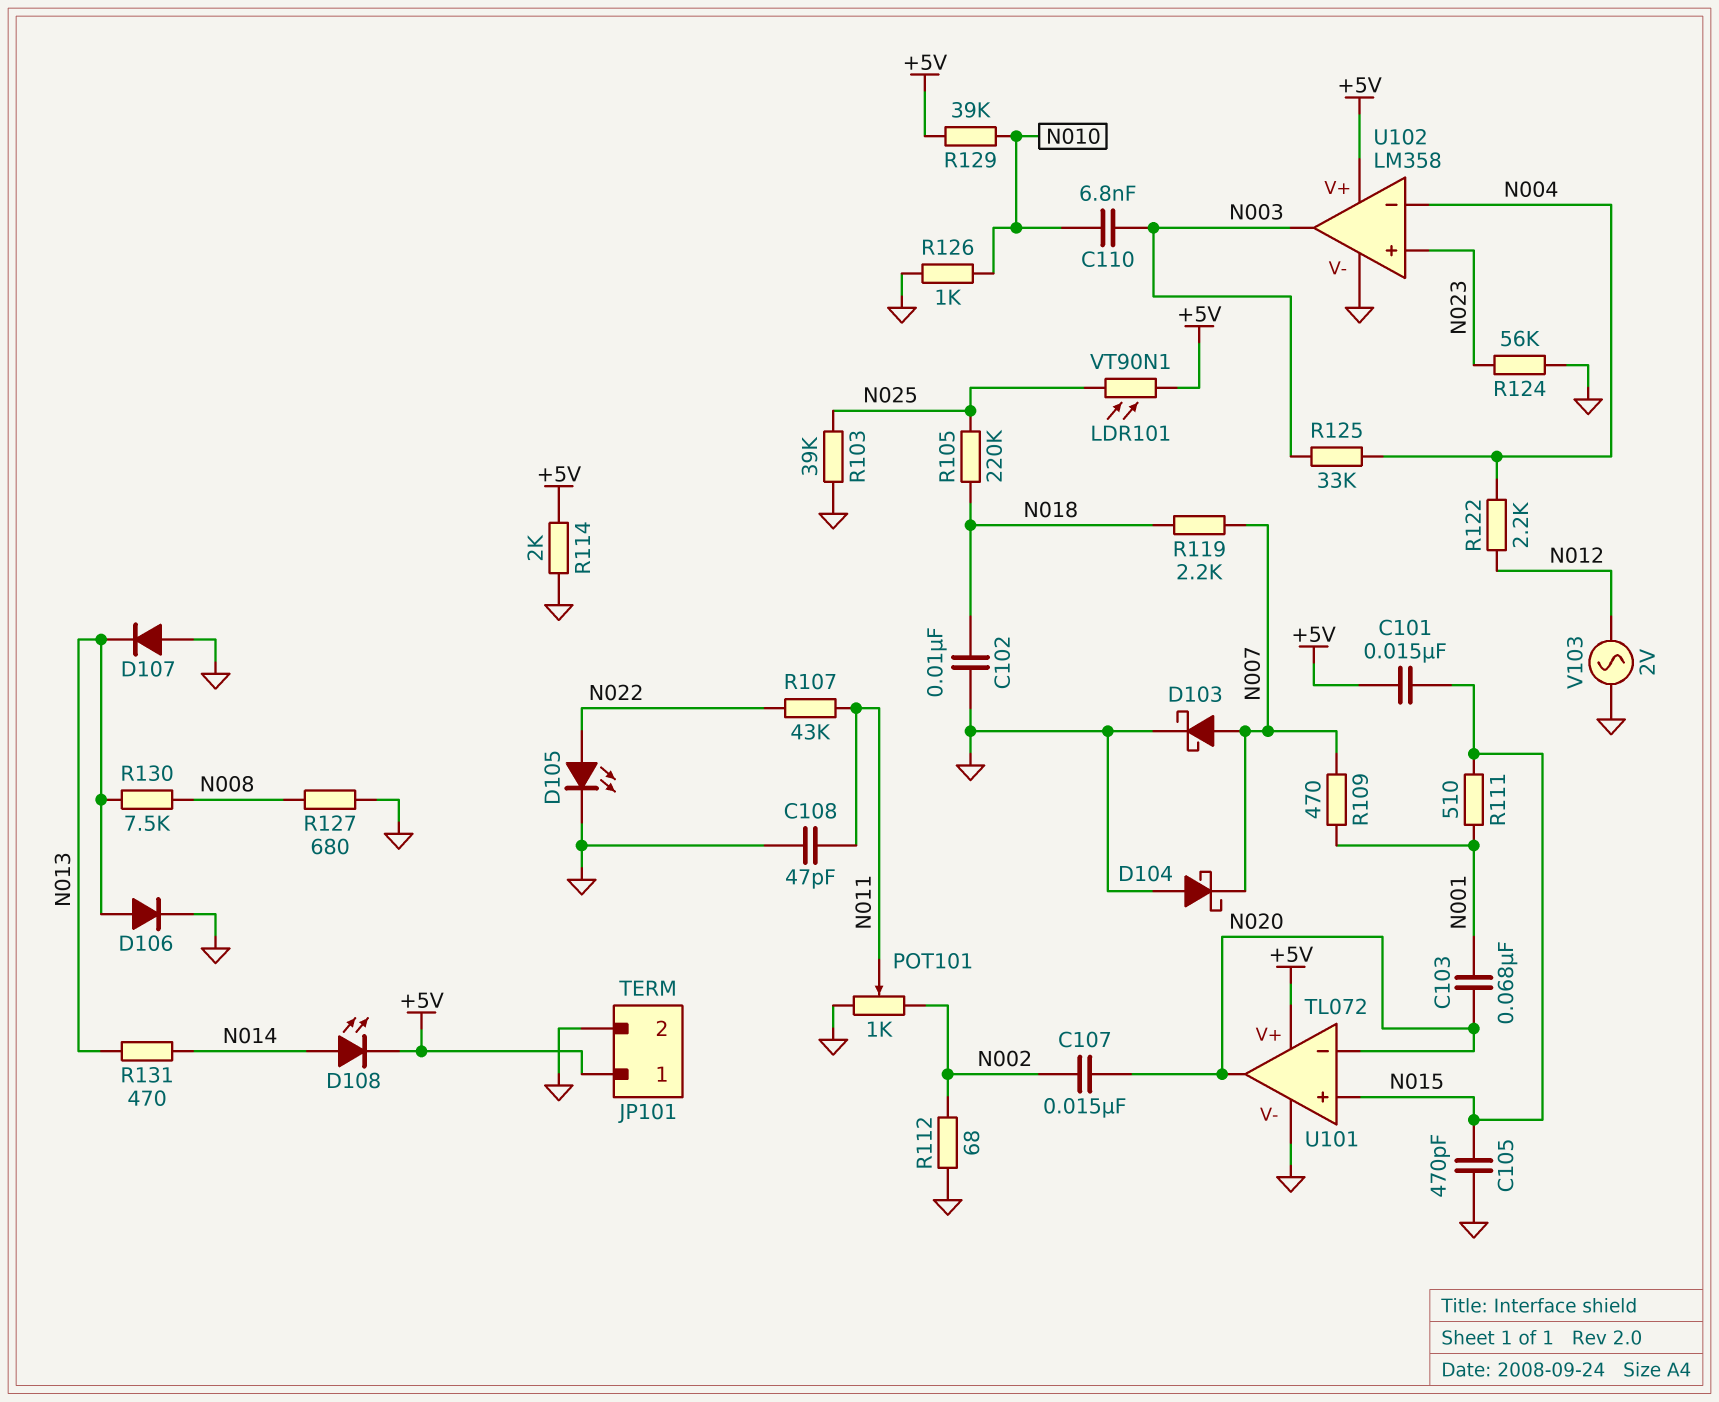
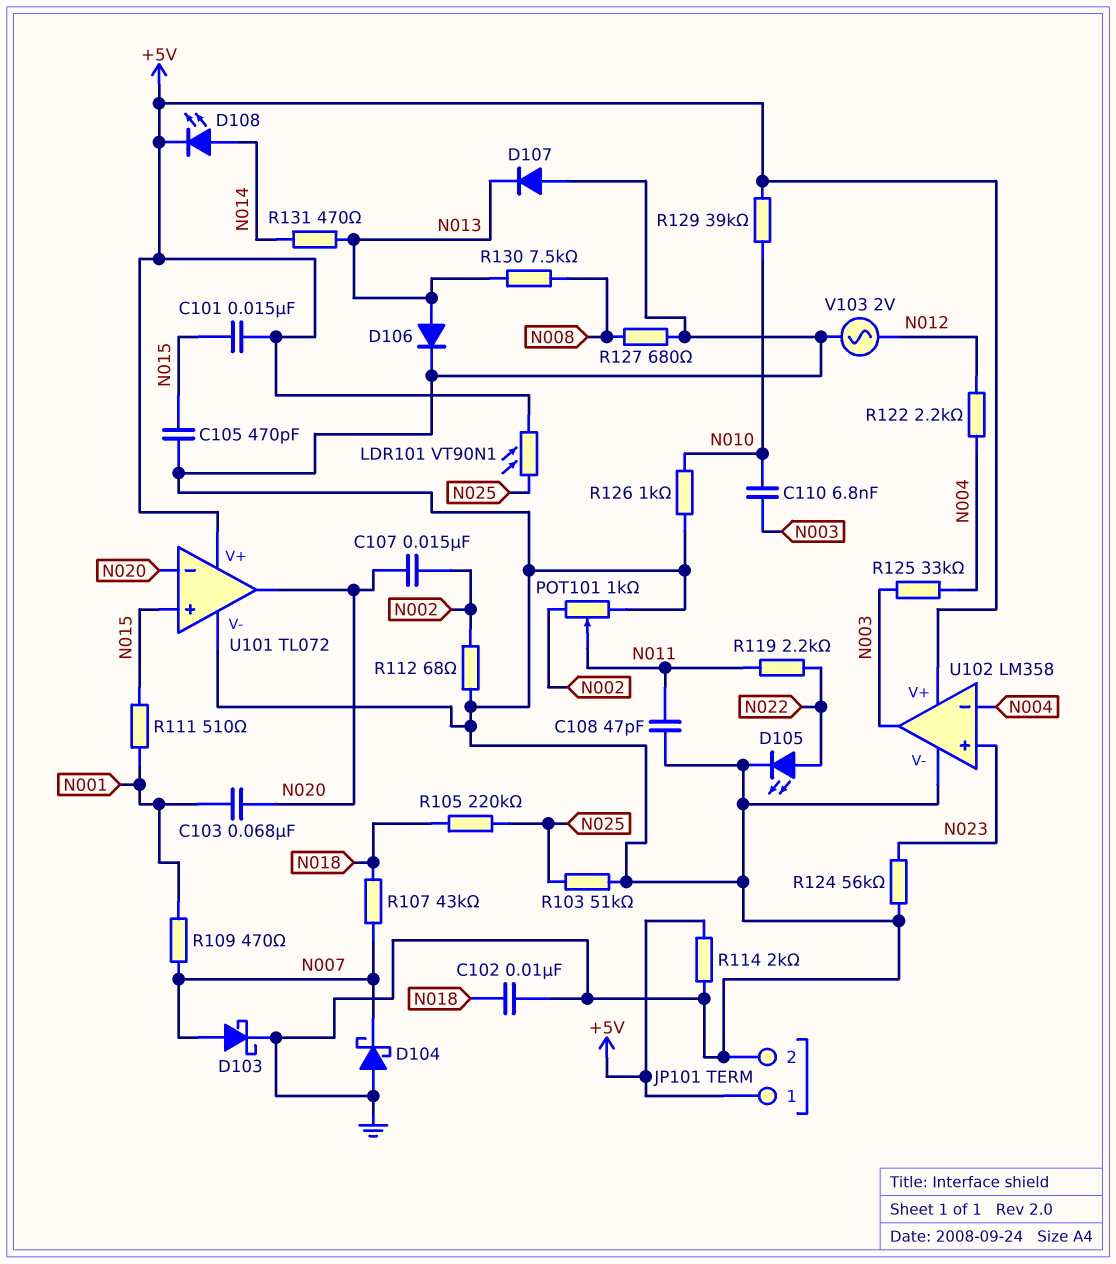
R103: 39k (GND, N025) -> 51k (GND, N025)
R107: 43k (N011, N022) -> 43k (N007, N018)
R119: 2.2k (N007, N018) -> 2.2k (N011, N022)

